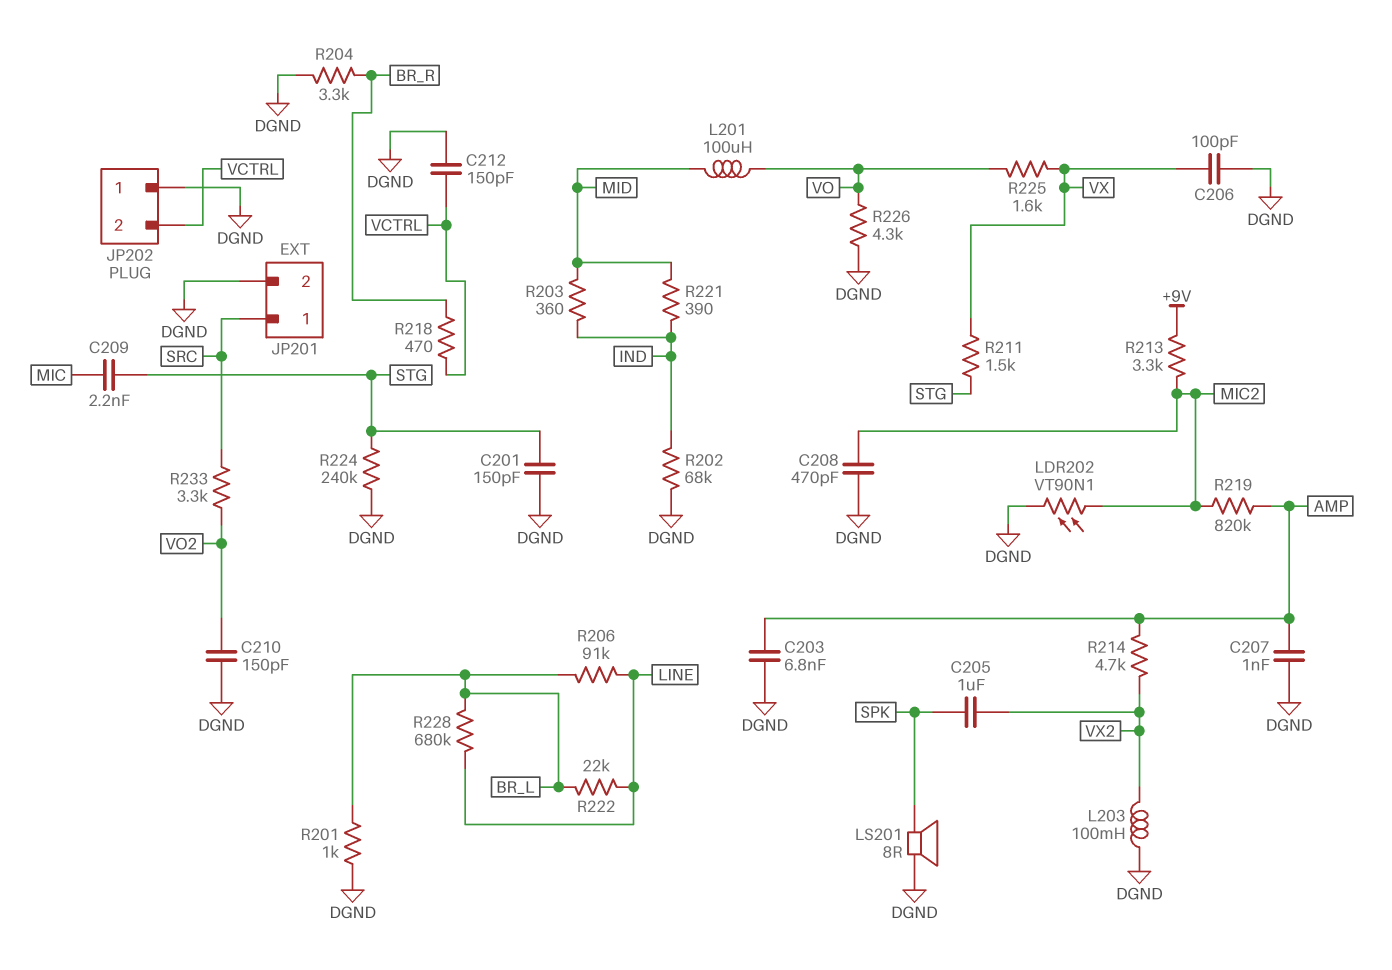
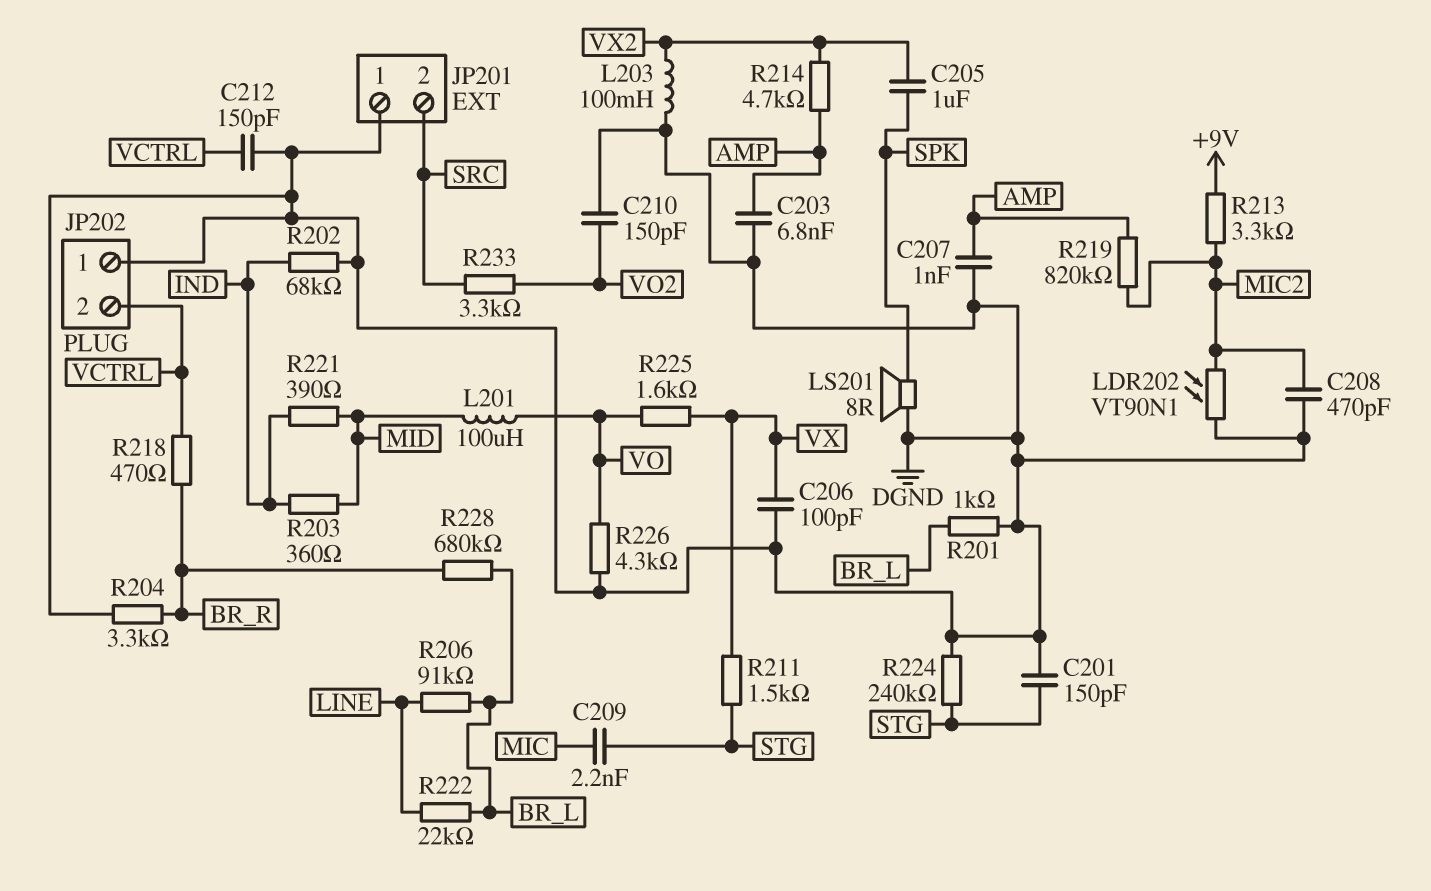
JP201 pin 1: SRC -> DGND
JP201 pin 2: DGND -> SRC
R228: 680k (BR_L, LINE) -> 680k (BR_L, BR_R)

